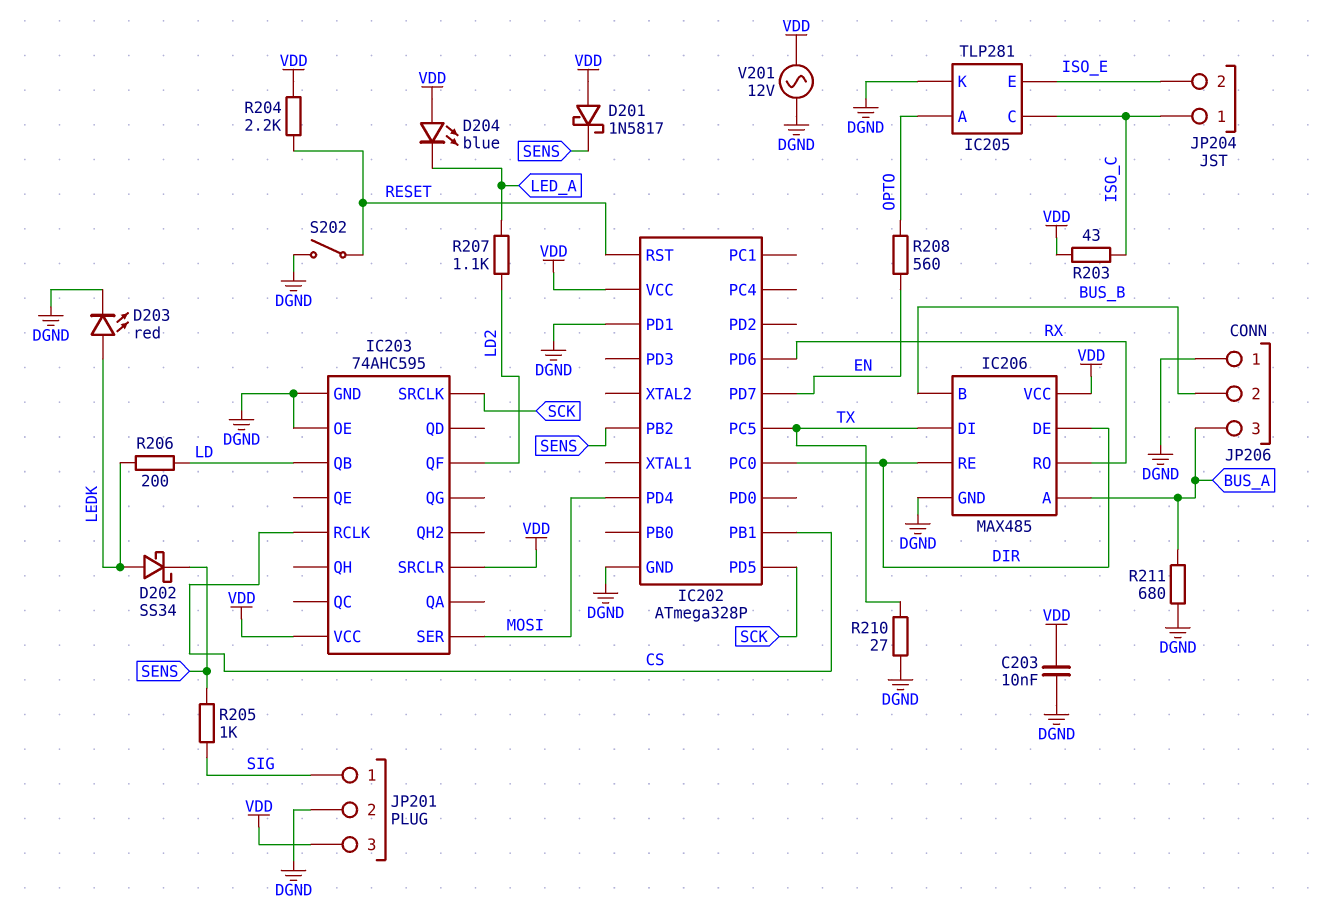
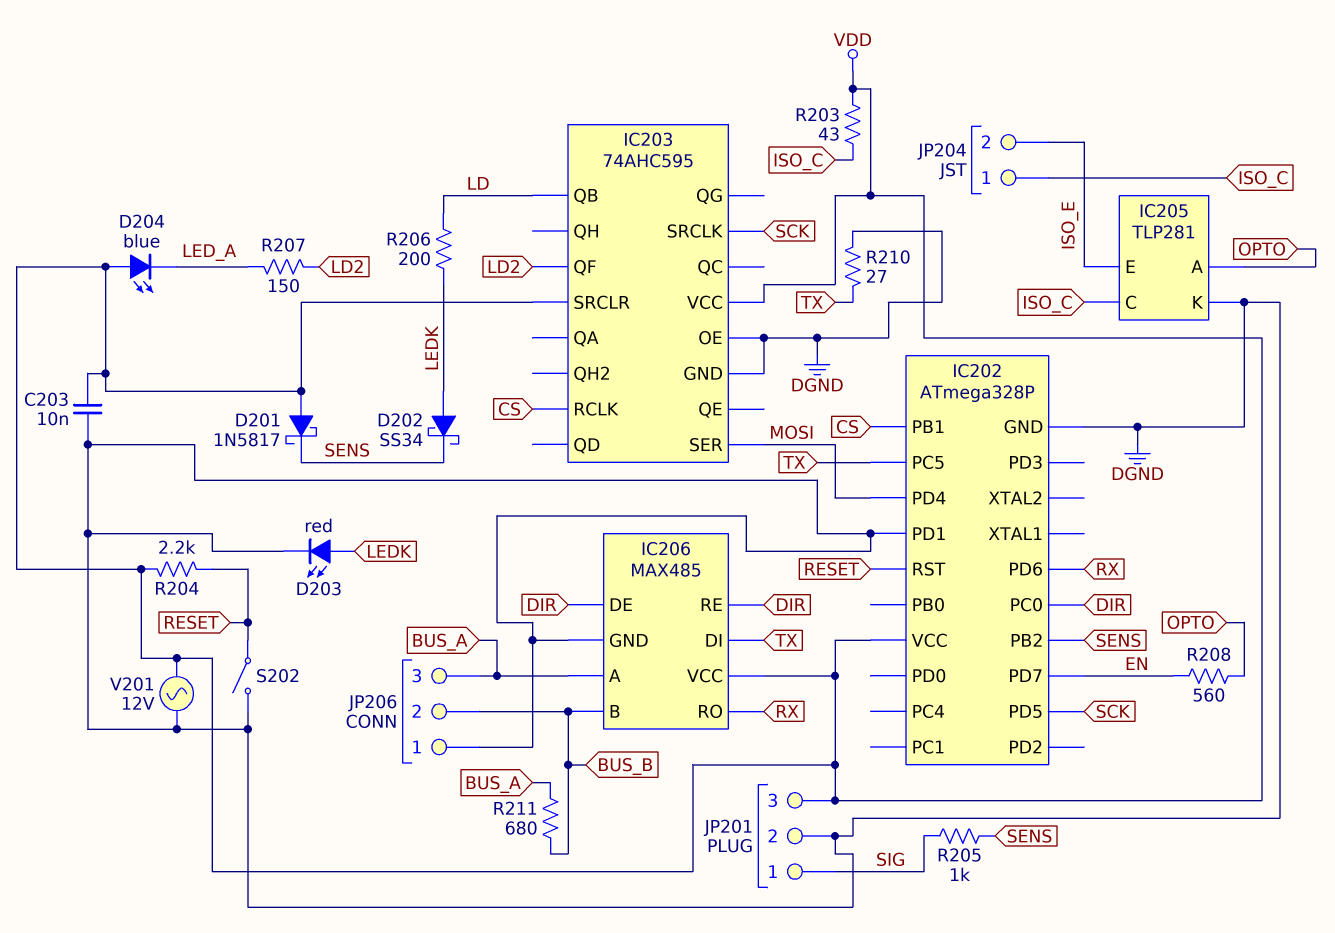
R207: 1.1k (LD2, LED_A) -> 150 (LD2, LED_A)
R211: 680 (BUS_A, DGND) -> 680 (BUS_A, BUS_B)

